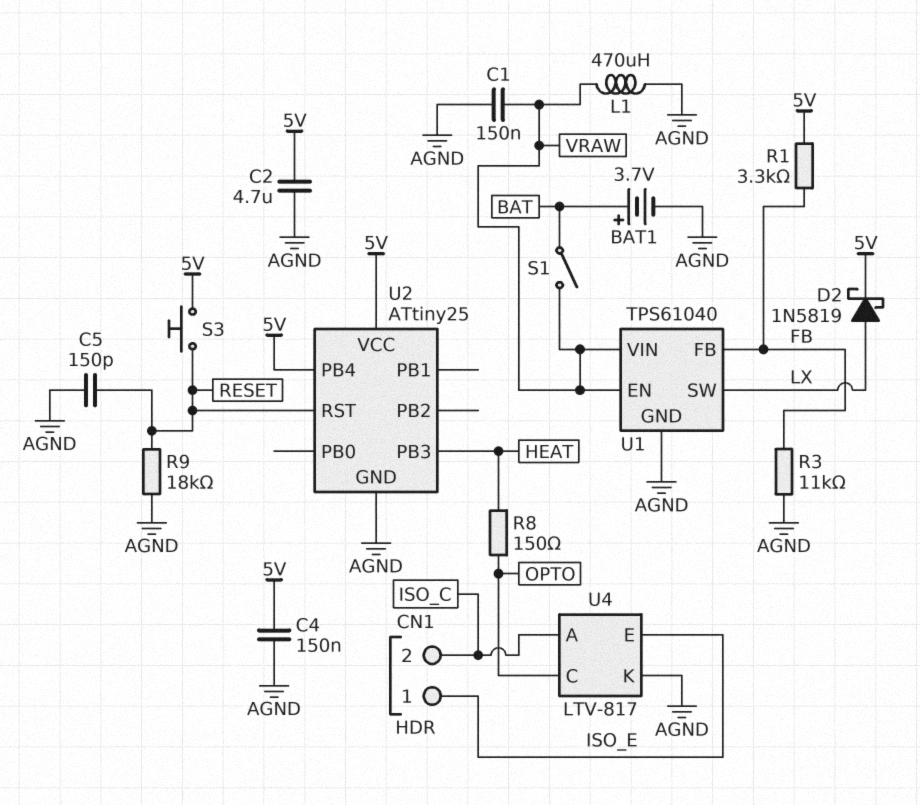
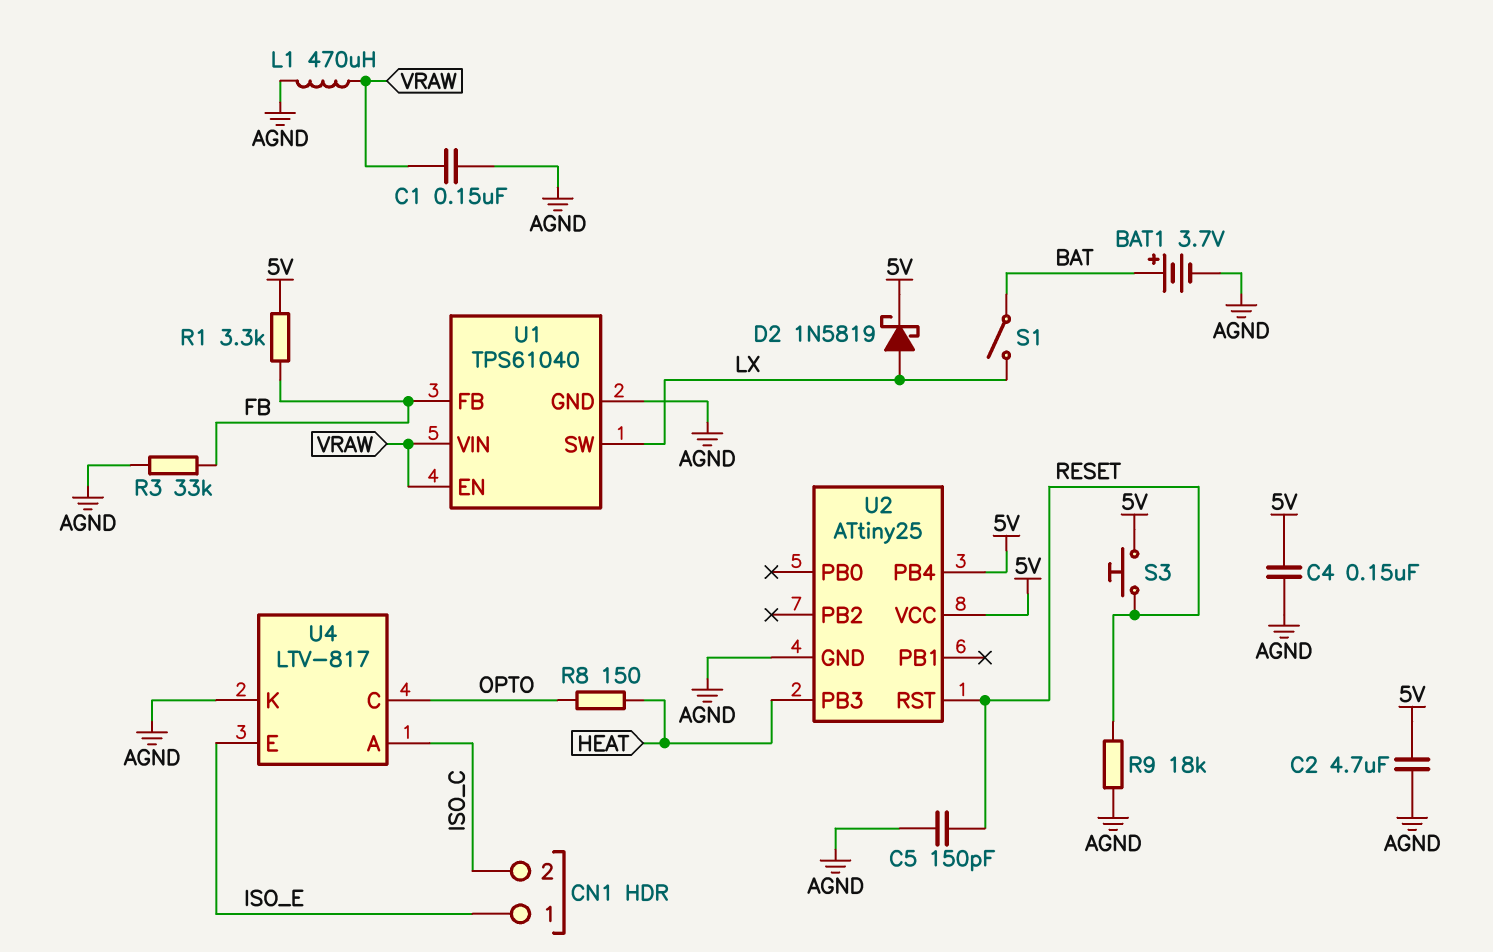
R3: 11k (AGND, FB) -> 33k (AGND, FB)
S1: switch (BAT, VRAW) -> switch (BAT, LX)

